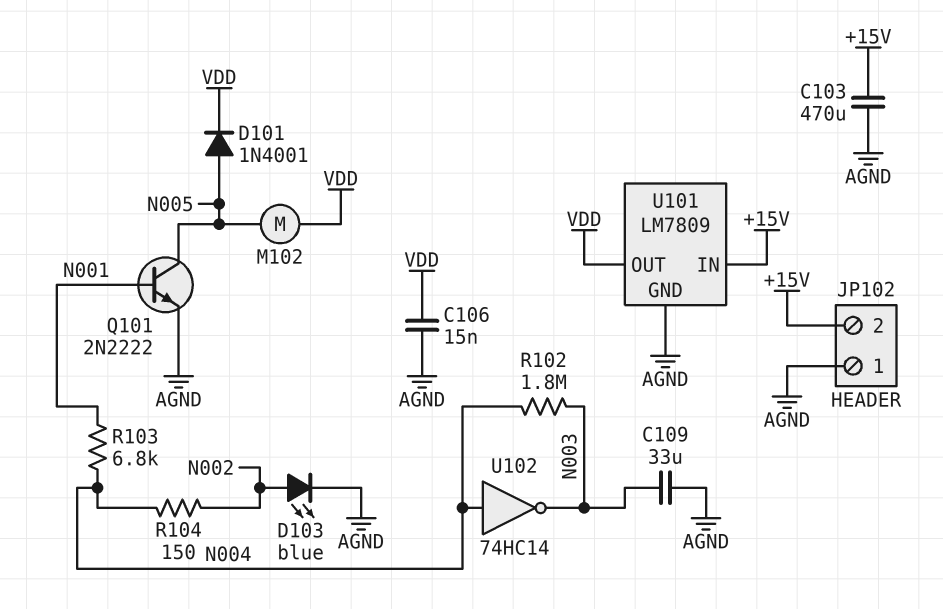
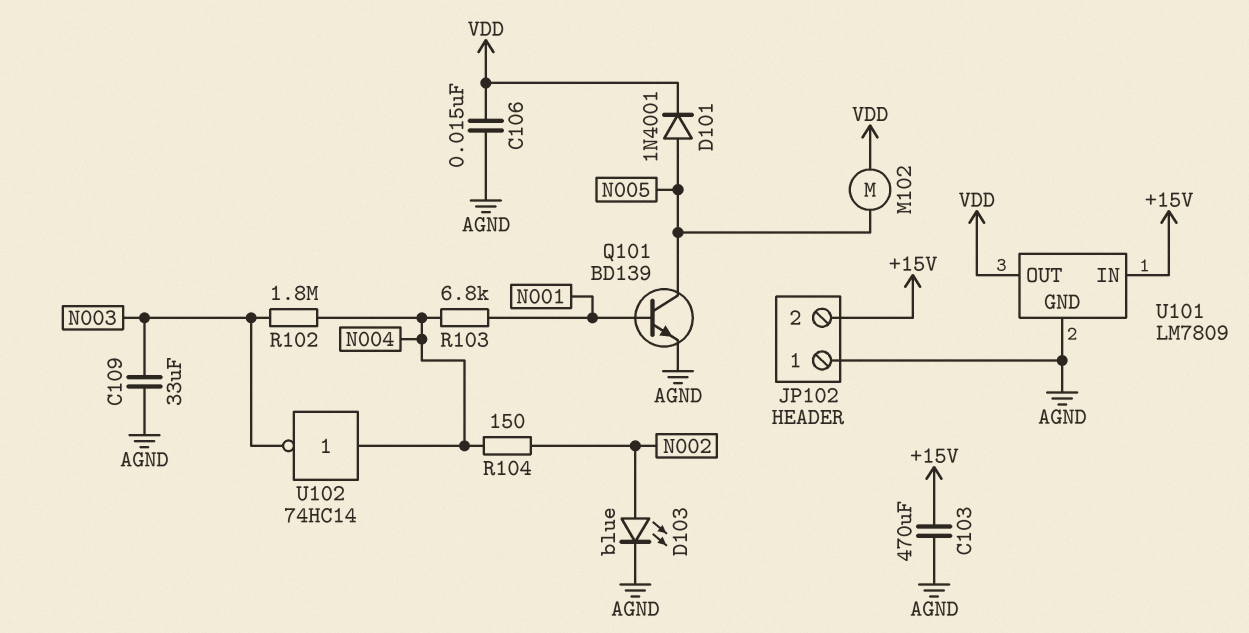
Q101: NPN 2N2222 (B N001, C N005, E AGND) -> NPN BD139 (B N001, C N005, E AGND)

